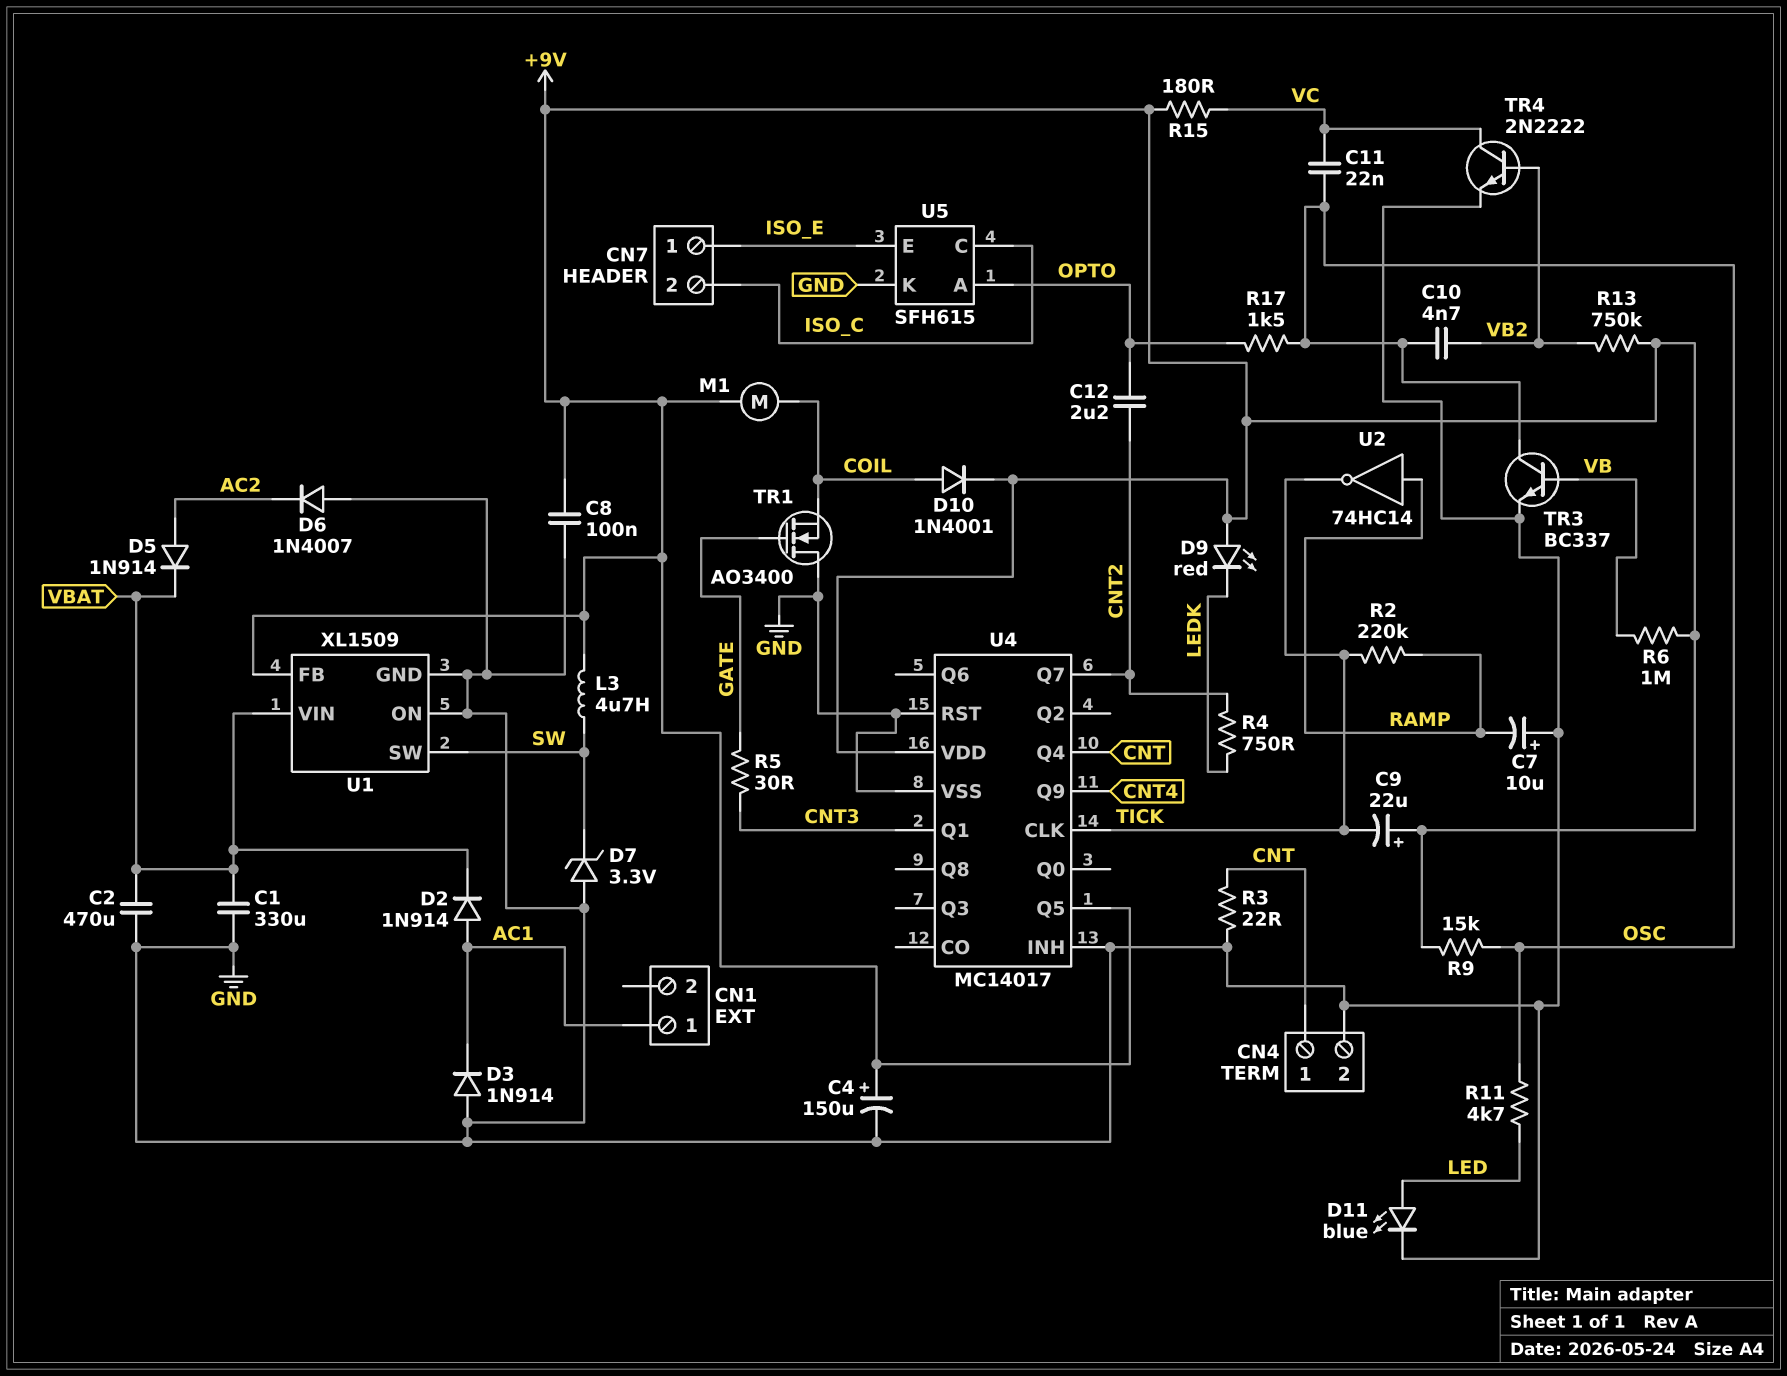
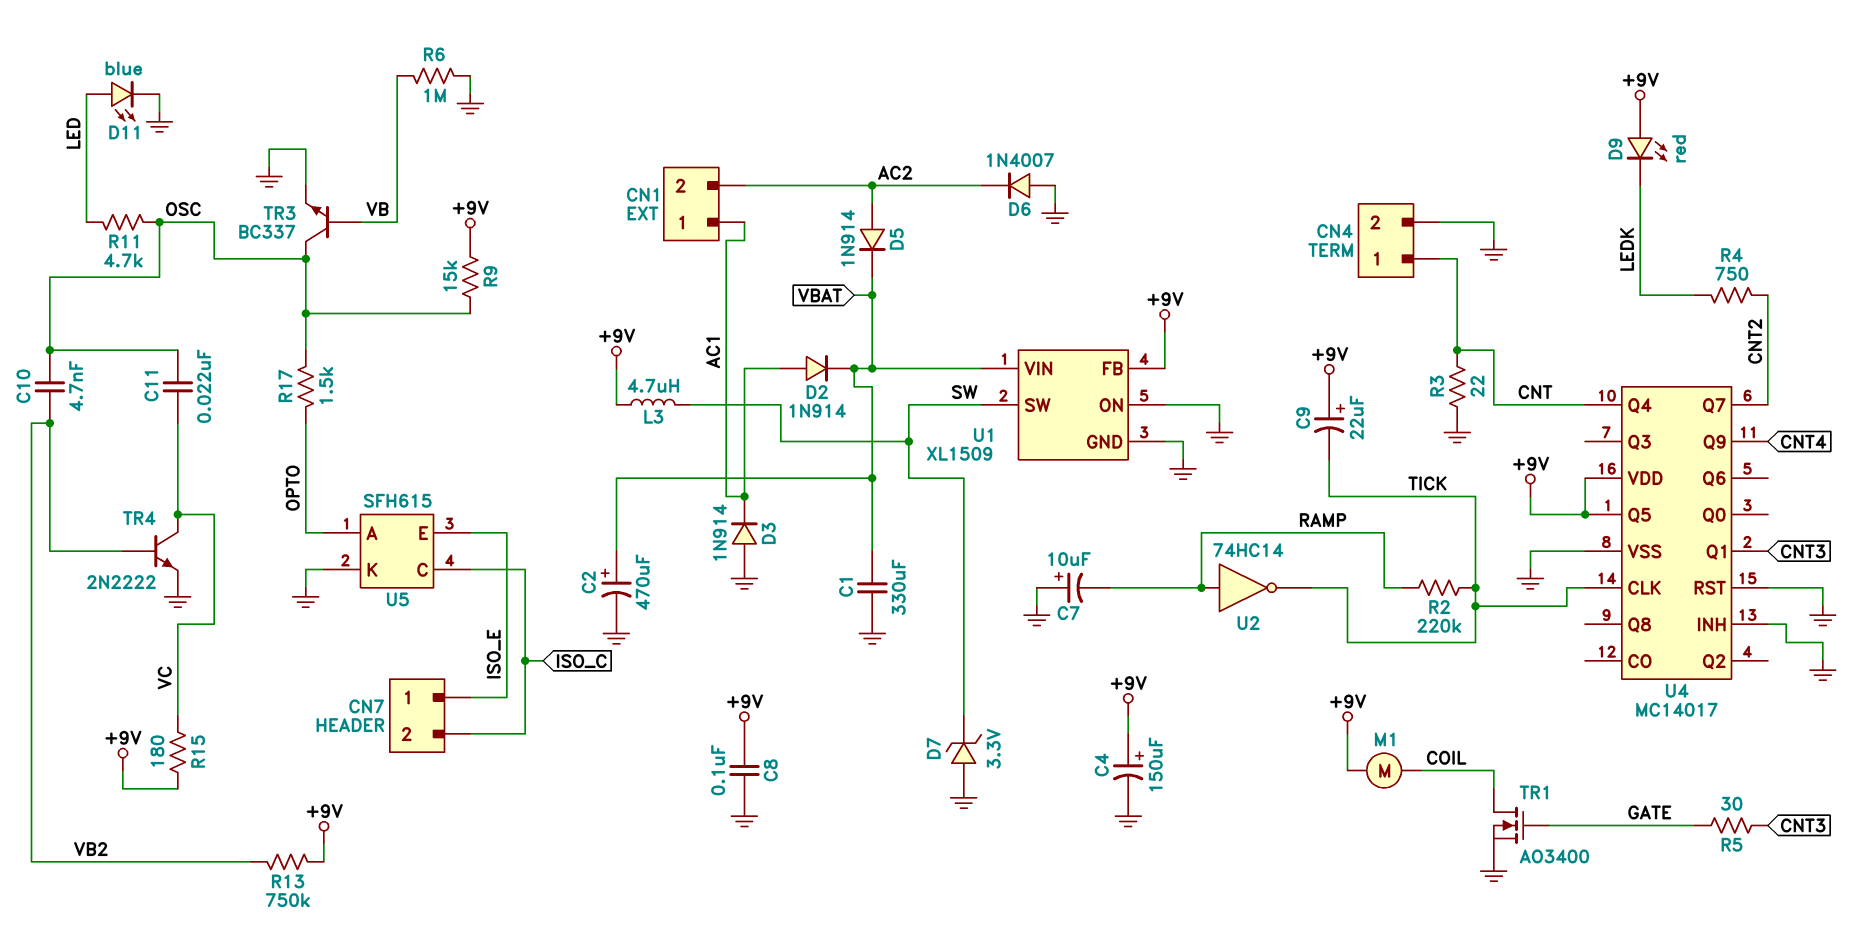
C2: 470uF (GND, VBAT) -> 470uF (plus VBAT, minus GND)
C12: 2.2uF (CNT2, OPTO) -> none
CN1 pin 2: none -> AC2
D10: diode 1N4001 (A COIL, K +9V) -> none
R6: 1M (+9V, VB) -> 1M (GND, VB)
TR1: NMOS AO3400 (G GATE, D GND, S COIL) -> NMOS AO3400 (G GATE, D COIL, S GND)

